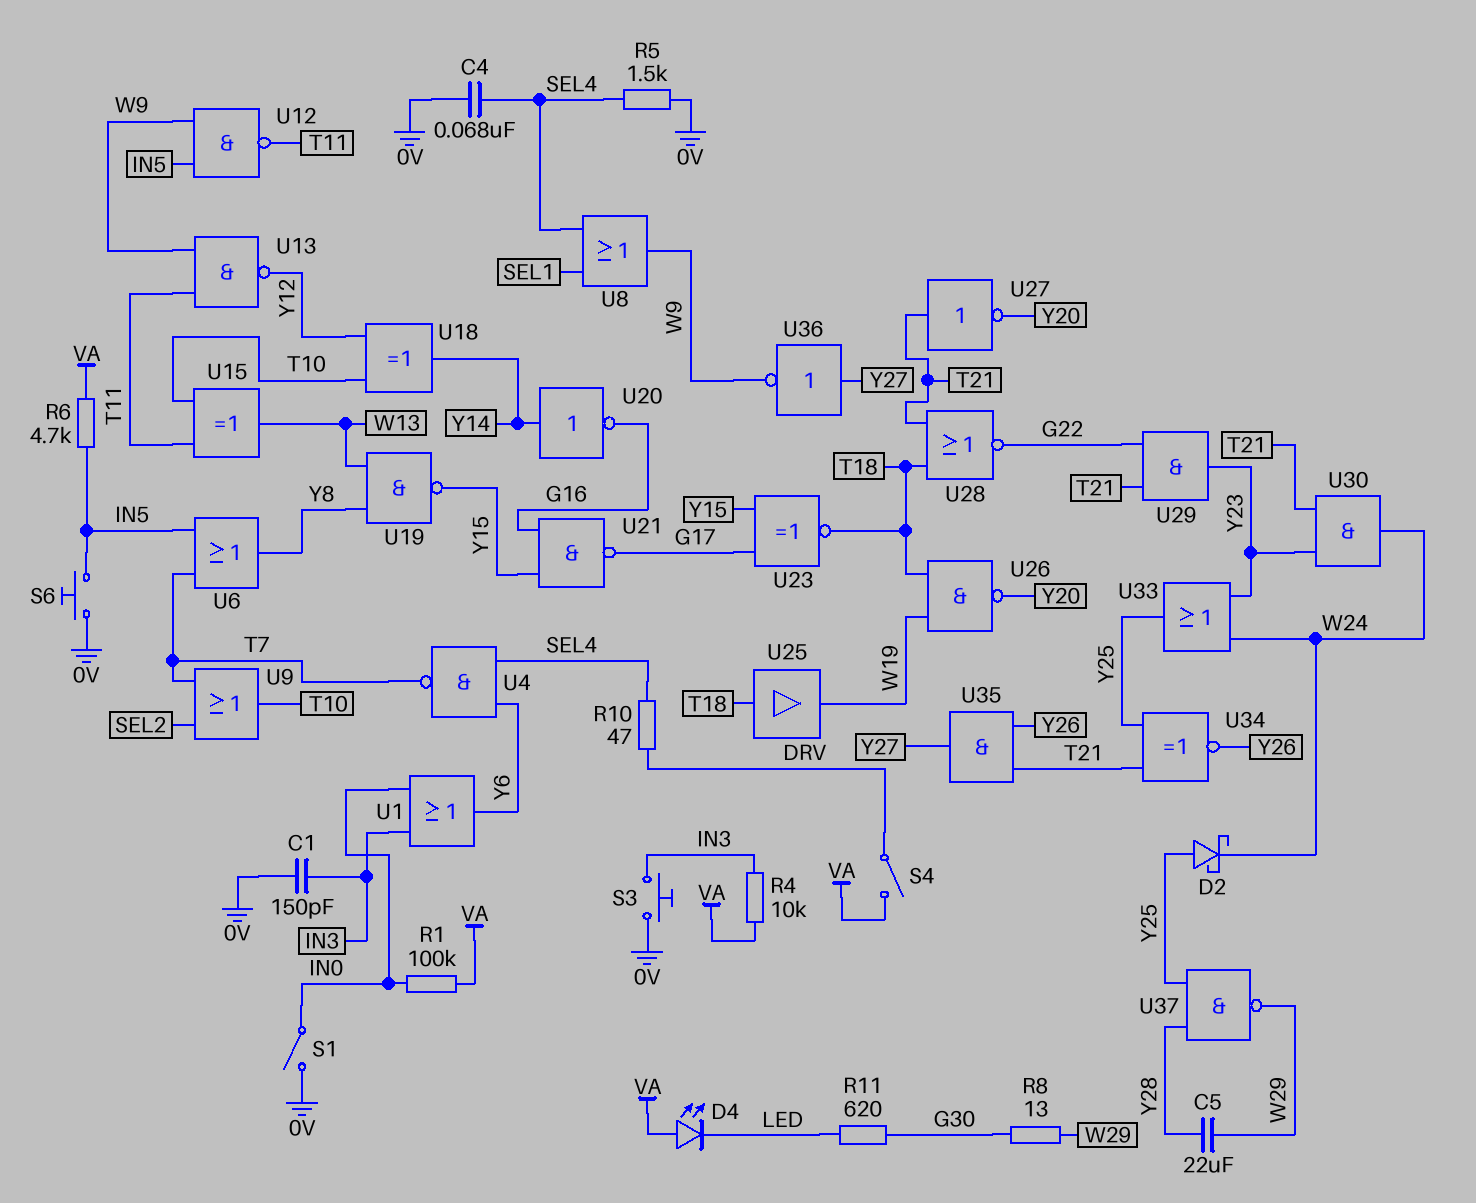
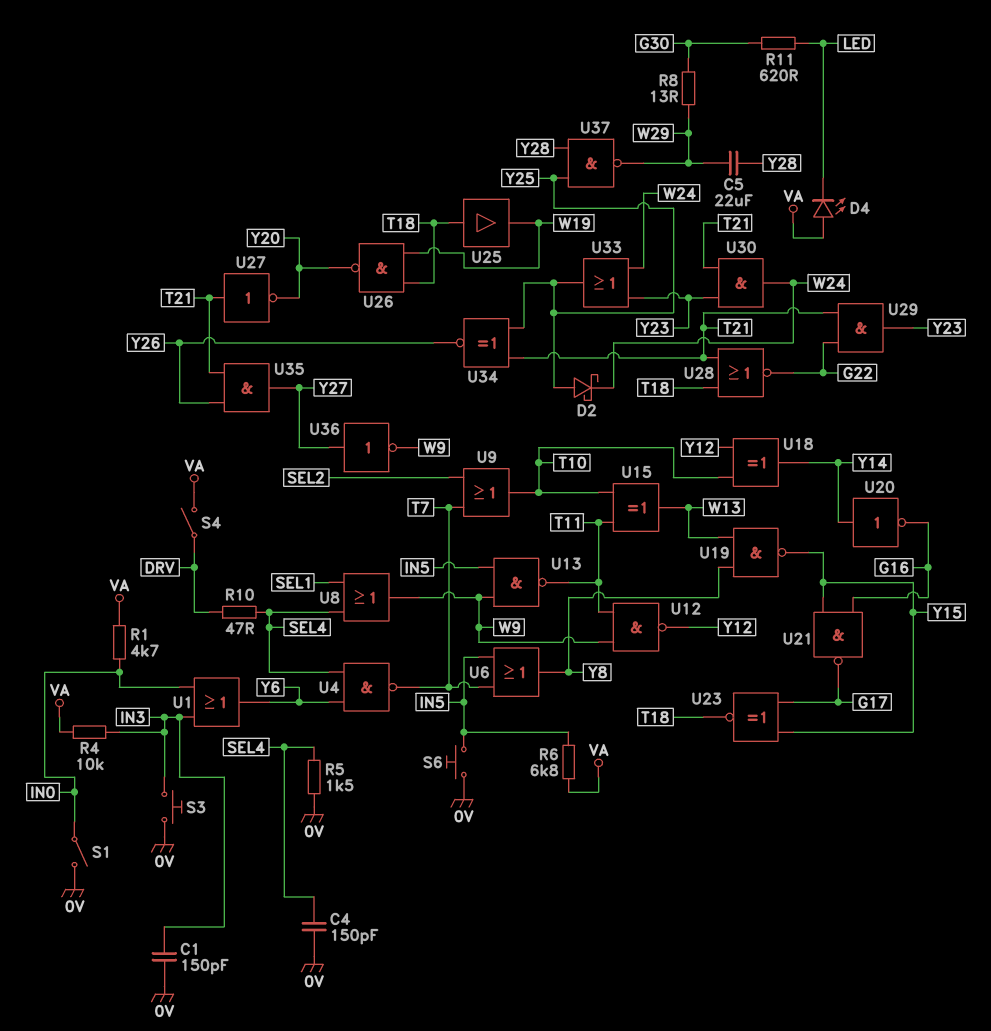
C4: 68nF (0V, SEL4) -> 150pF (0V, SEL4)
R1: 100k (IN0, VA) -> 4.7k (IN0, VA)
R6: 4.7k (IN5, VA) -> 6.8k (IN5, VA)
U12: NAND (in IN5, in W9, out T11) -> NAND (in T11, in W9, out Y12)
U13: NAND (in T11, in W9, out Y12) -> NAND (in IN5, in W9, out T11)

